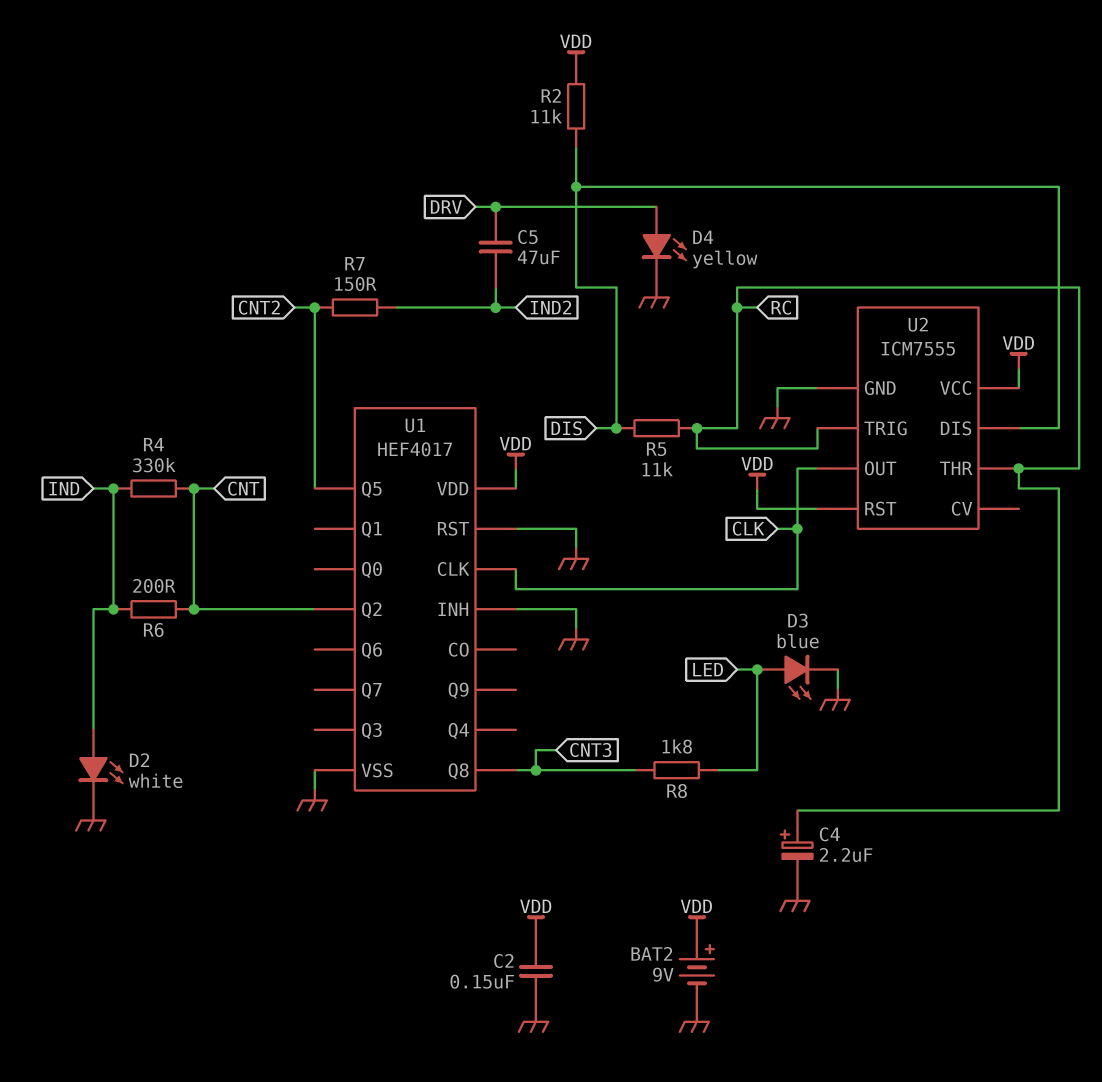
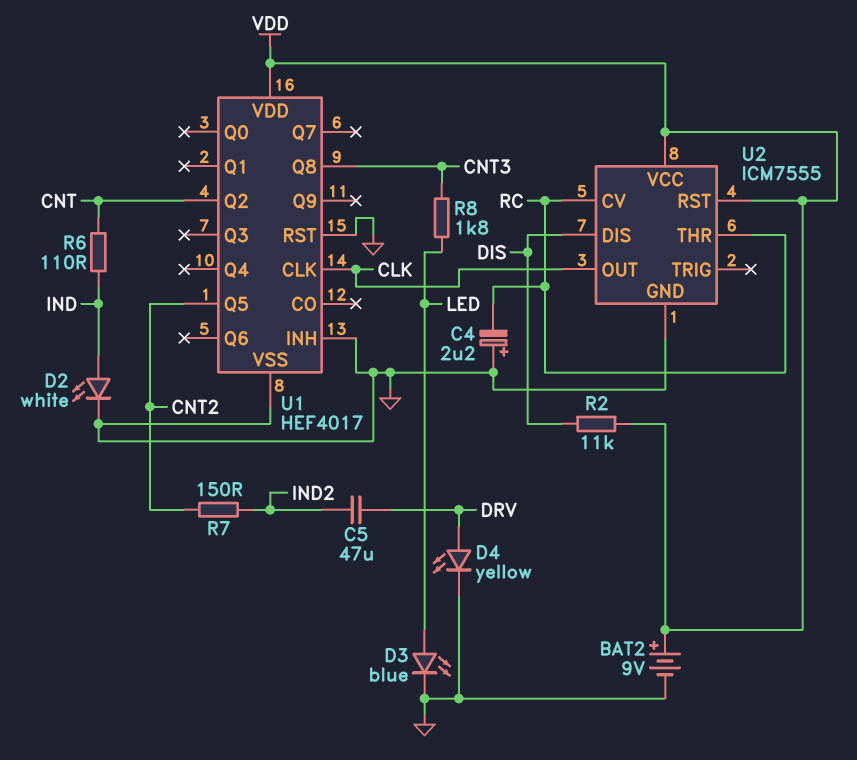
C2: 150nF (GND, VDD) -> none
C4: 2.2uF (plus RC, minus GND) -> 2.2uF (plus GND, minus RC)
R4: 330k (CNT, IND) -> none
R5: 11k (DIS, RC) -> none
R6: 200 (CNT, IND) -> 110 (CNT, IND)
U2 pin CV: none -> RC
U2 pin TRIG: RC -> none

